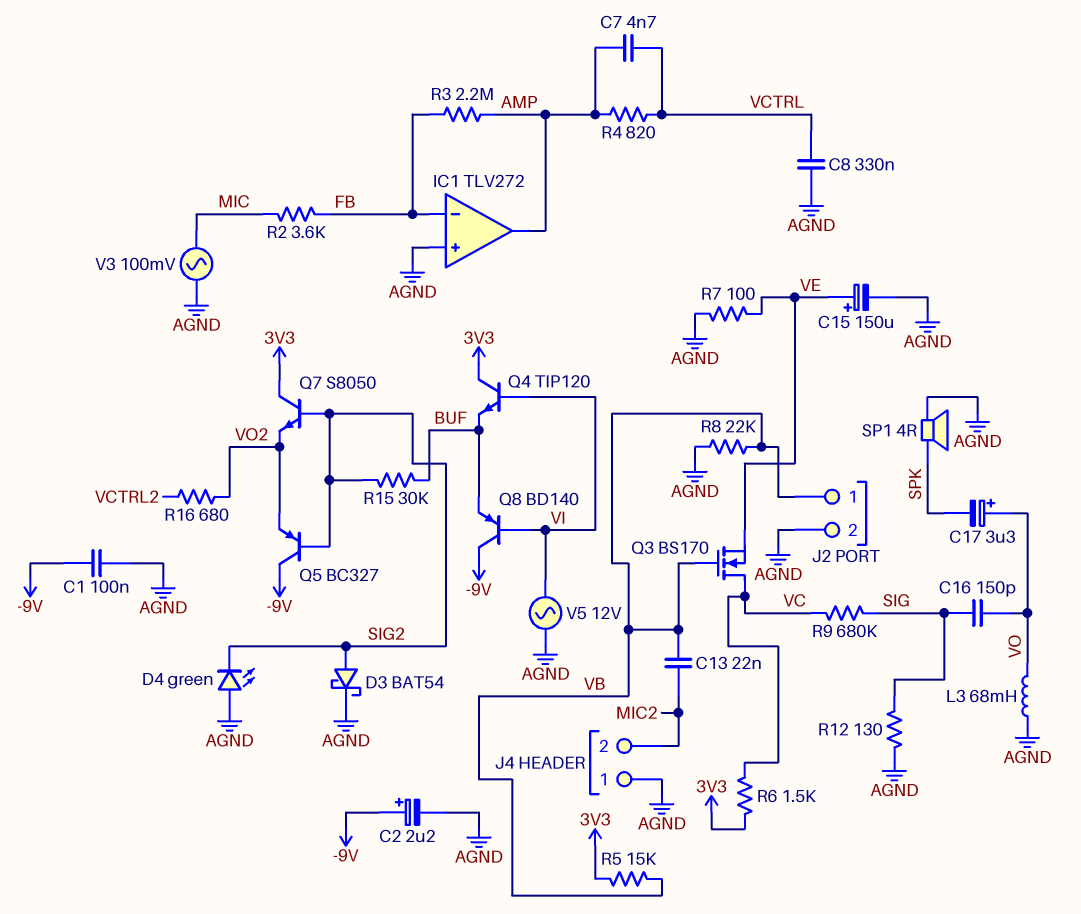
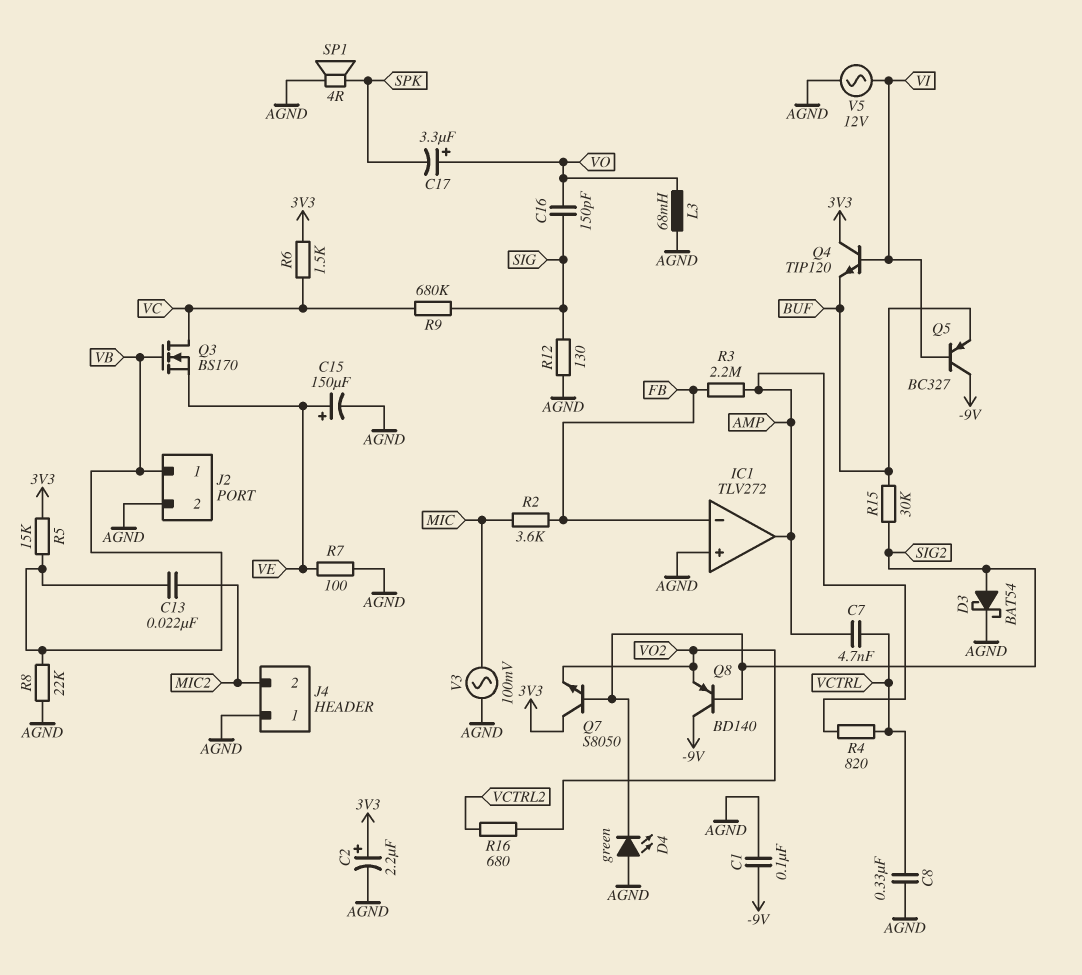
C2: 2.2uF (plus -9V, minus AGND) -> 2.2uF (plus 3V3, minus AGND)
Q5: PNP BC327 (B SIG2, C -9V, E VO2) -> PNP BC327 (B VI, C -9V, E BUF)
Q8: PNP BD140 (B VI, C -9V, E BUF) -> PNP BD140 (B SIG2, C -9V, E VO2)

